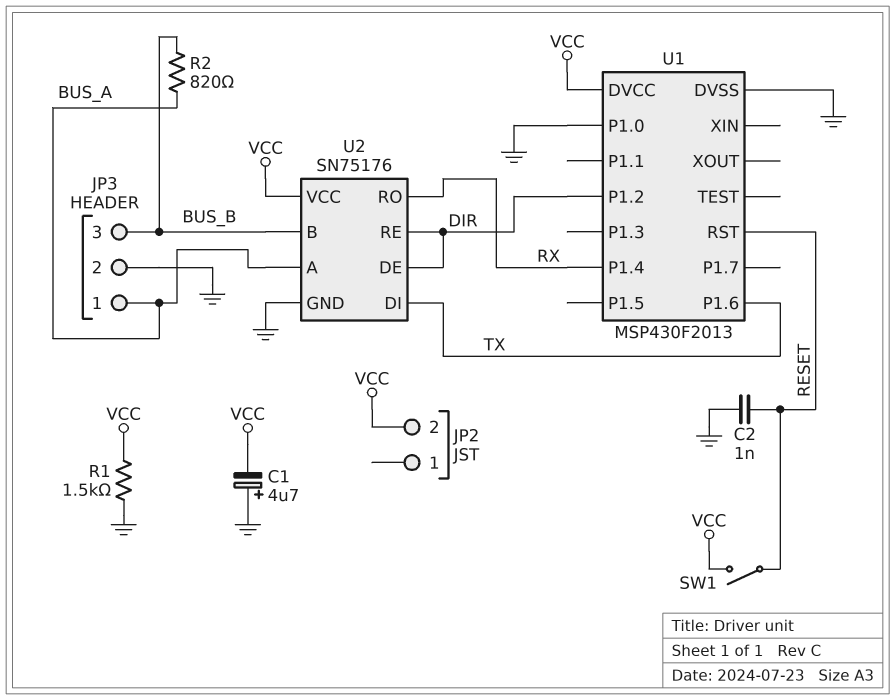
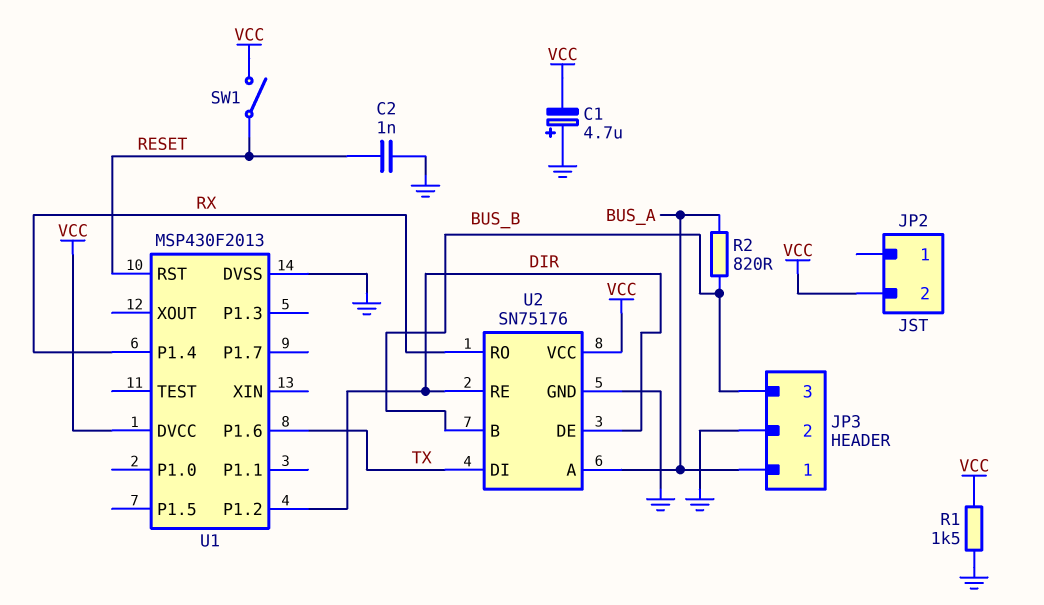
U1 pin P1.0: GND -> none

